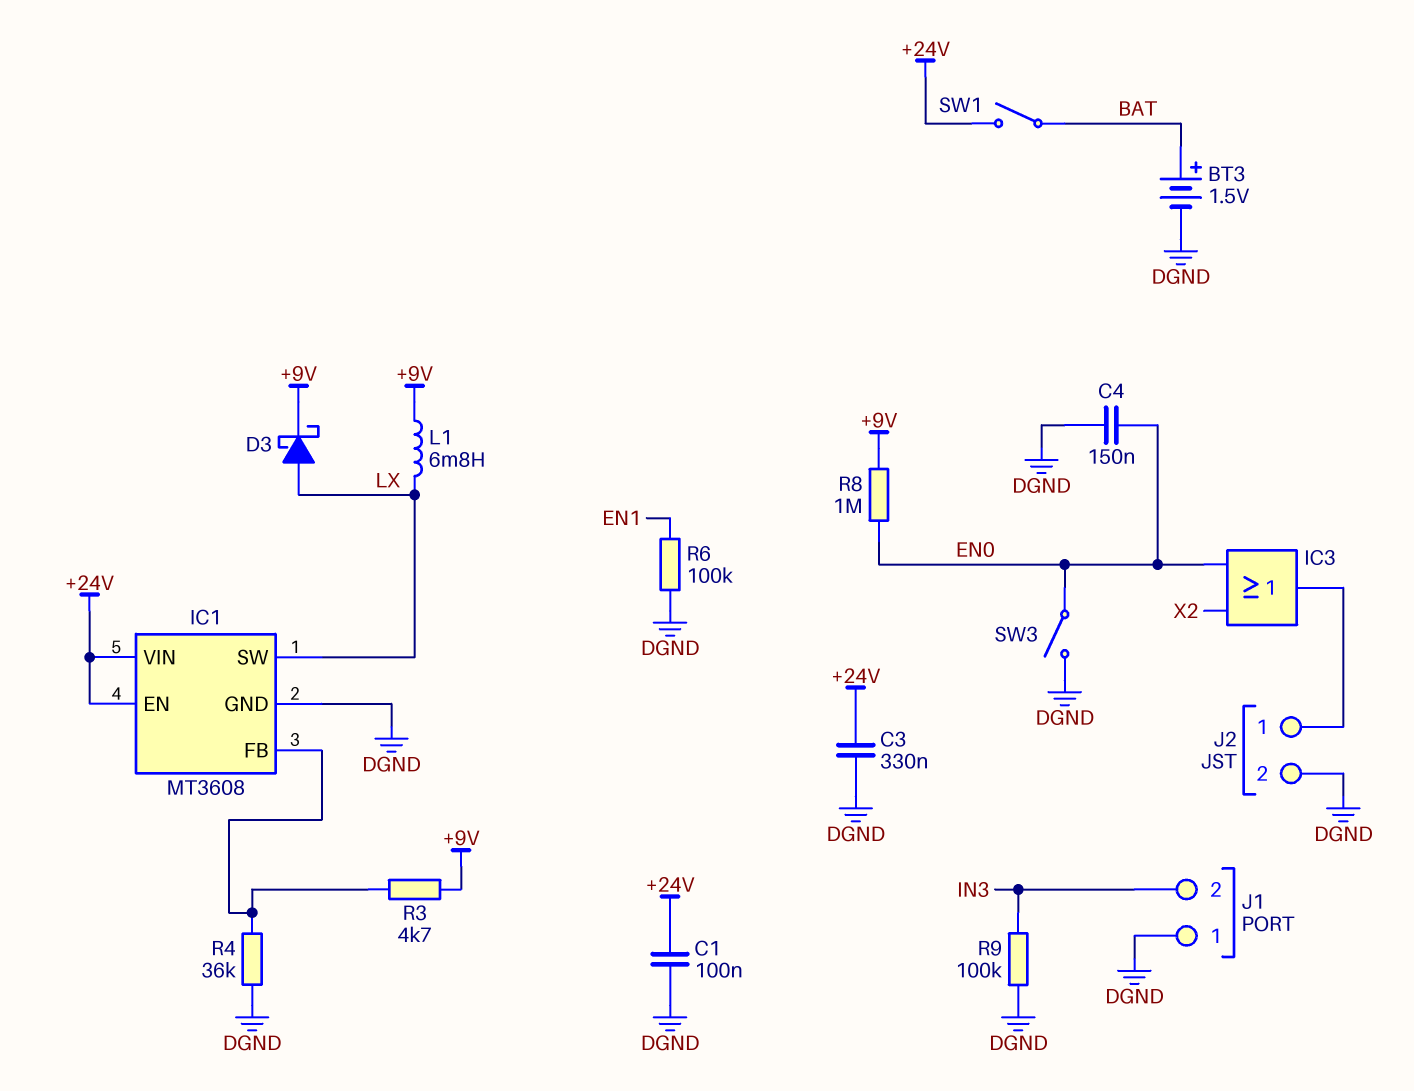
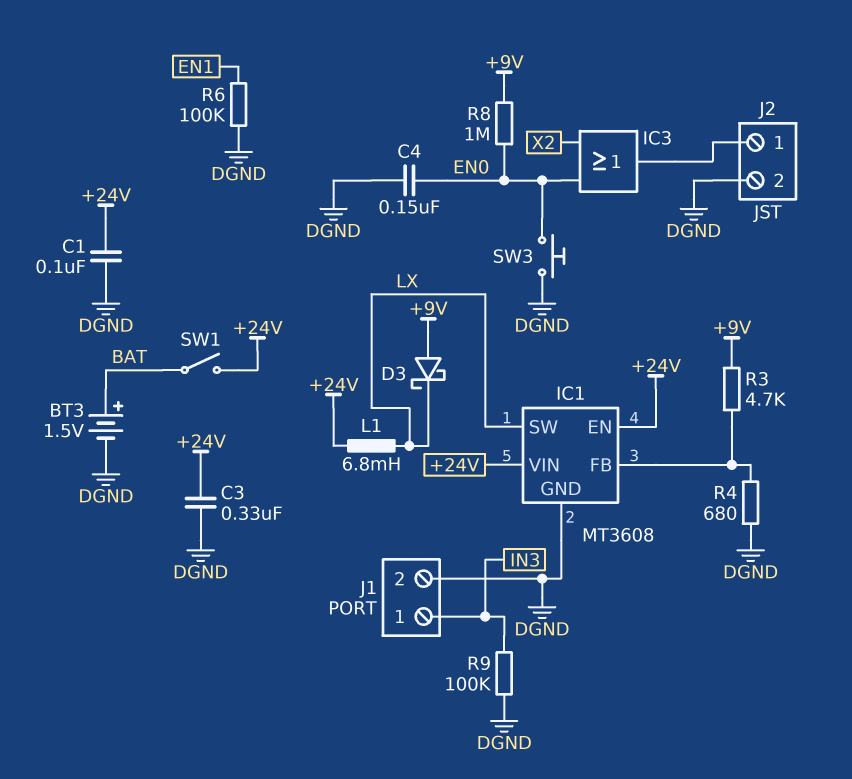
D3: schottky (A LX, K +9V) -> schottky (A +9V, K LX)
J1 pin 1: DGND -> IN3
J1 pin 2: IN3 -> DGND
L1: 6.8mH (+9V, LX) -> 6.8mH (+24V, LX)
R4: 36k (DGND, IC1/FB) -> 680 (DGND, IC1/FB)
SW3: switch (DGND, EN0) -> button (DGND, EN0)

